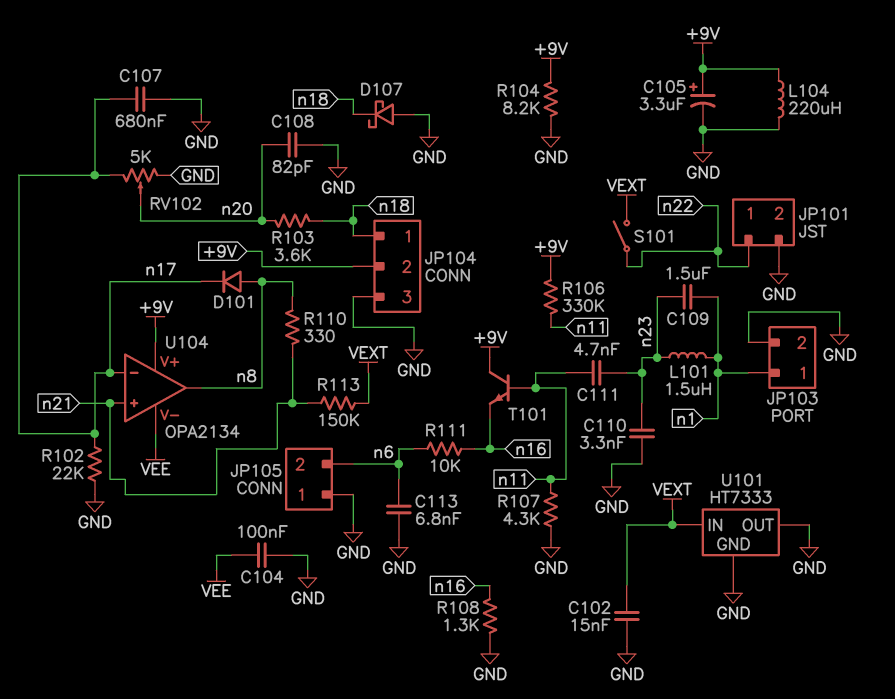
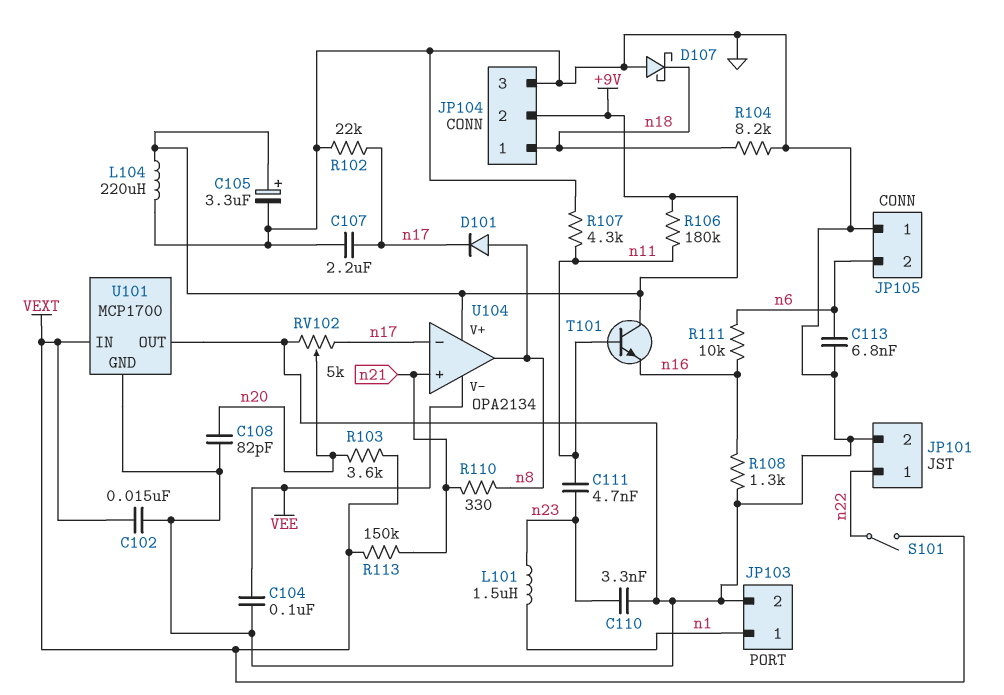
C107: 680nF (GND, n17) -> 2.2uF (GND, n17)
C109: 1.5uF (n1, n23) -> none
R103: 3.6k (n18, n20) -> 3.6k (VEXT, n20)
R104: 8.2k (+9V, GND) -> 8.2k (GND, n18)
R106: 330k (+9V, n11) -> 180k (+9V, n11)
U101: HT7333 -> MCP1700

